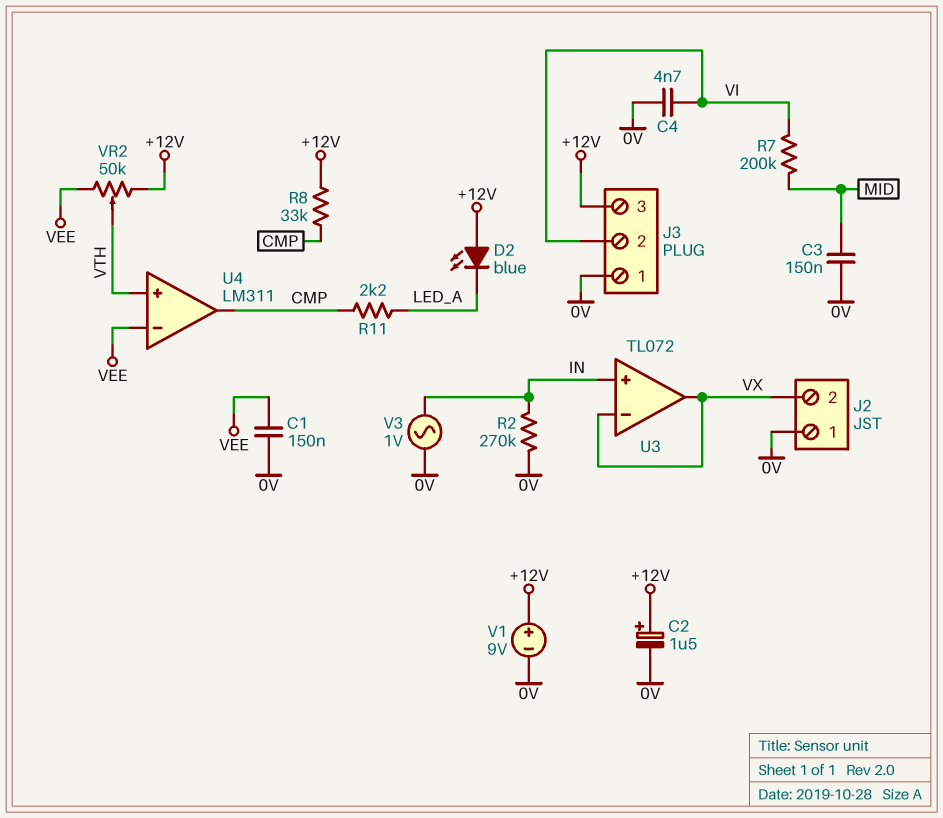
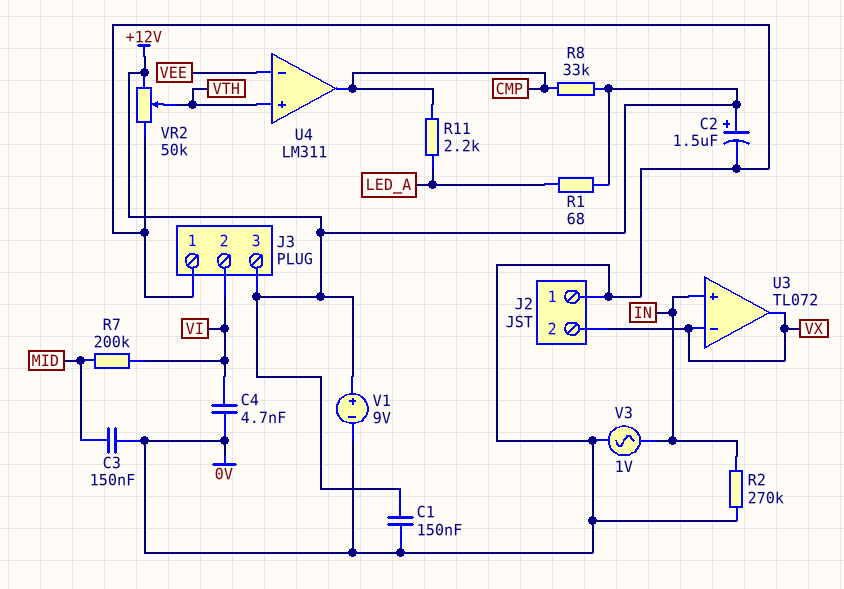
C1: 150nF (0V, VEE) -> 150nF (+12V, 0V)
D2: LED blue (A +12V, K LED_A) -> none
R1: none -> 68 (+12V, LED_A)
VR2: 50k (+12V, VEE, wiper VTH) -> 50k (+12V, 0V, wiper VTH)

